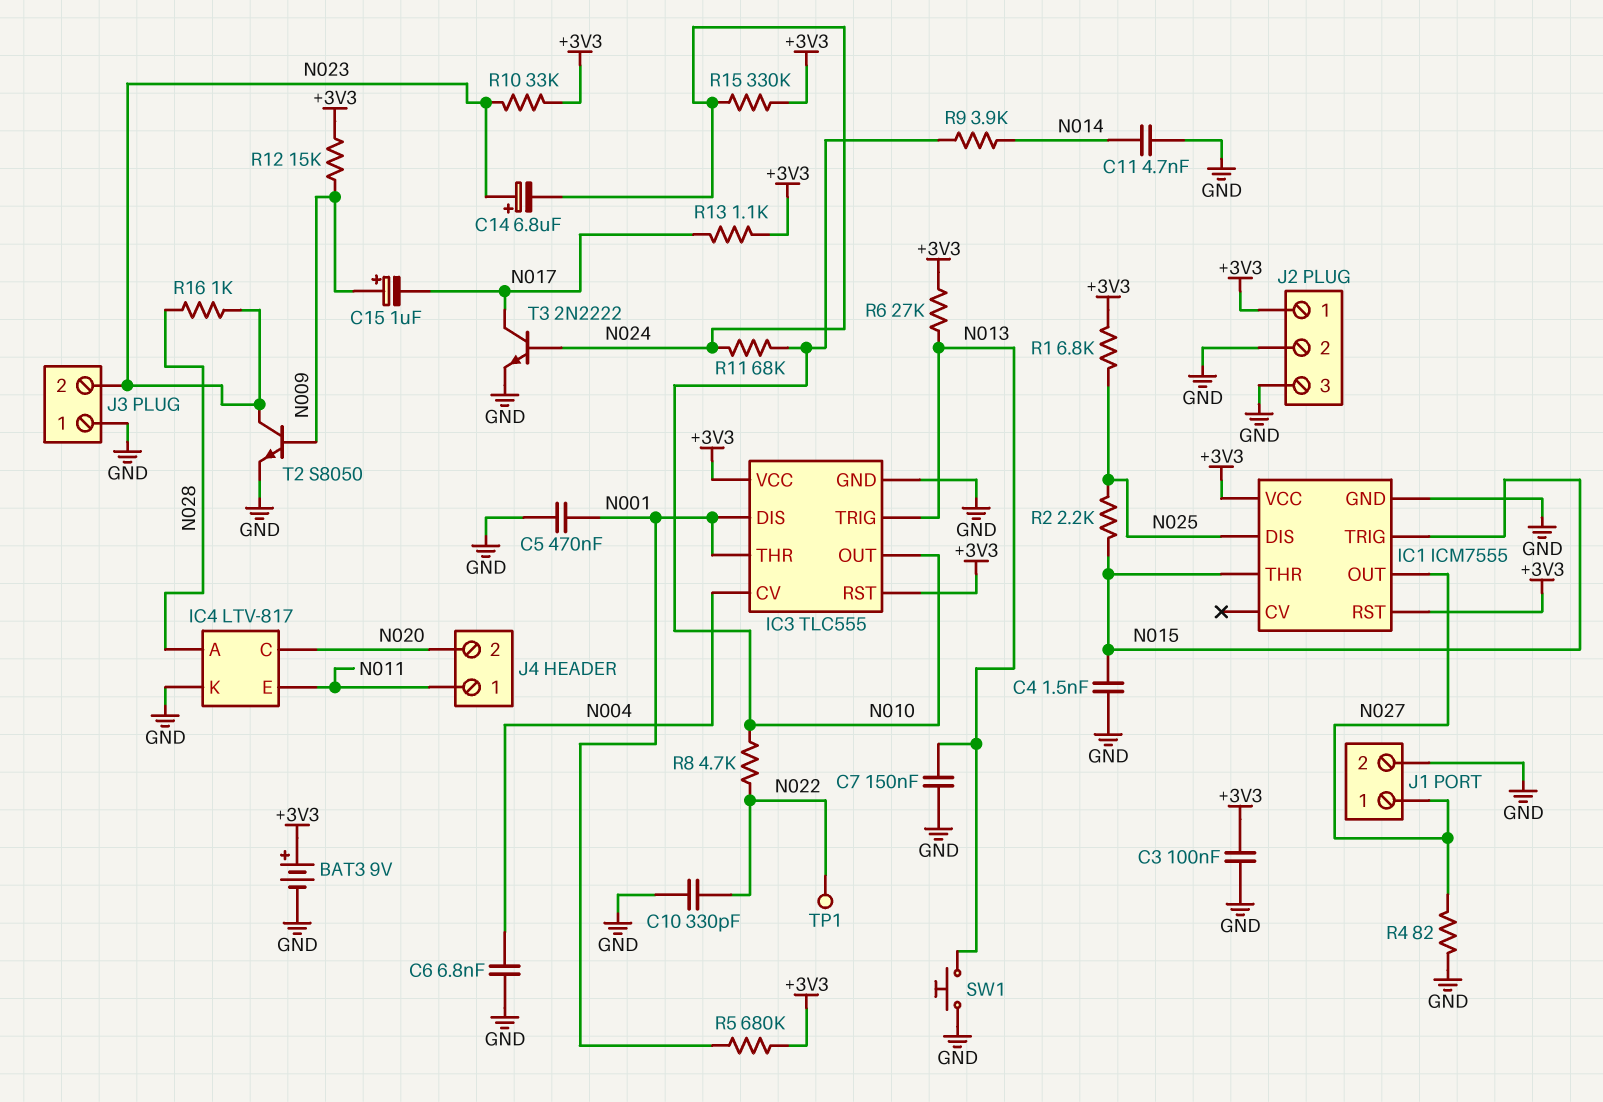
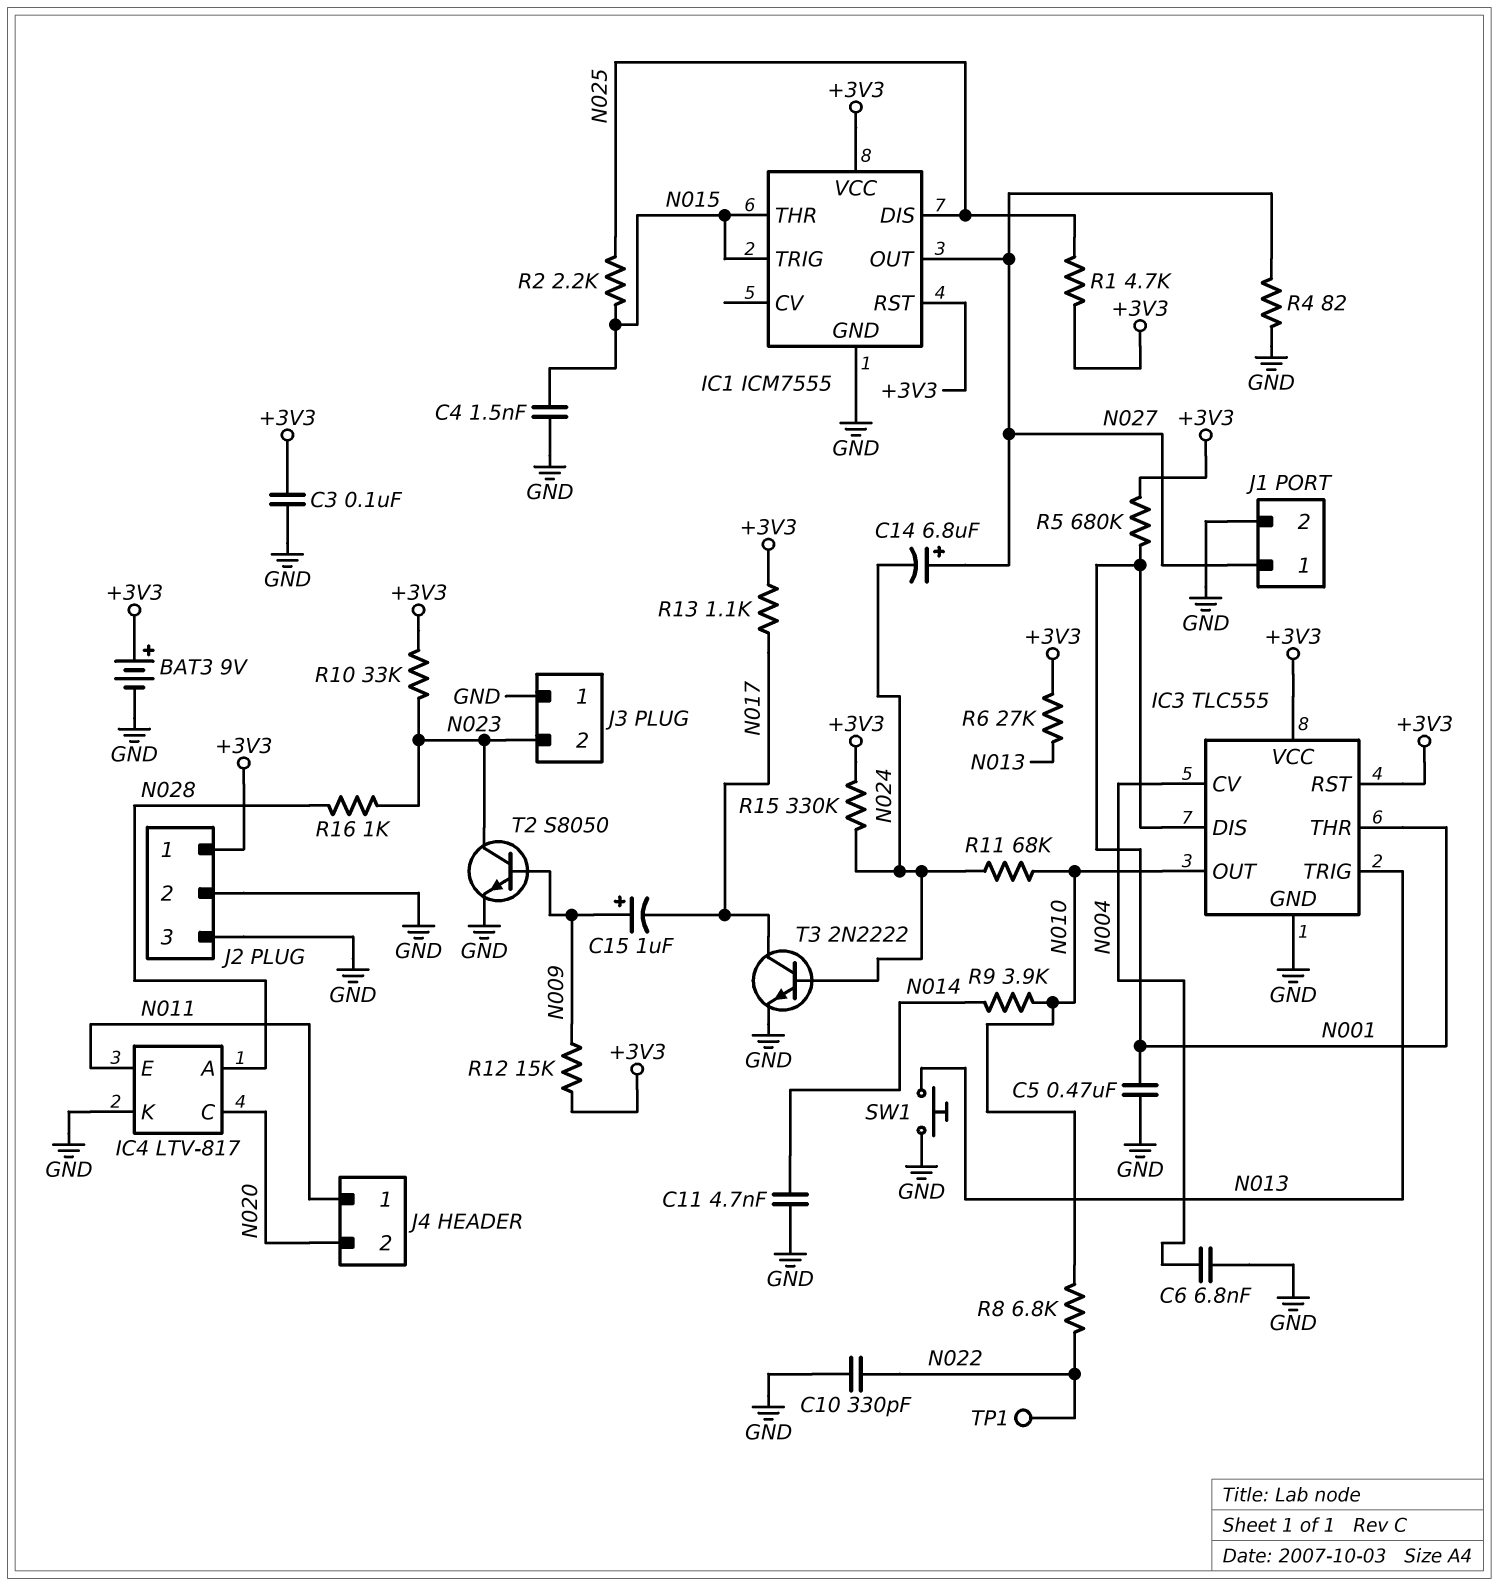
C7: 150nF (GND, N013) -> none
C14: 6.8uF (plus N023, minus N024) -> 6.8uF (plus N027, minus N024)
R1: 6.8k (+3V3, N025) -> 4.7k (+3V3, N025)
R8: 4.7k (N010, N022) -> 6.8k (N010, N022)

